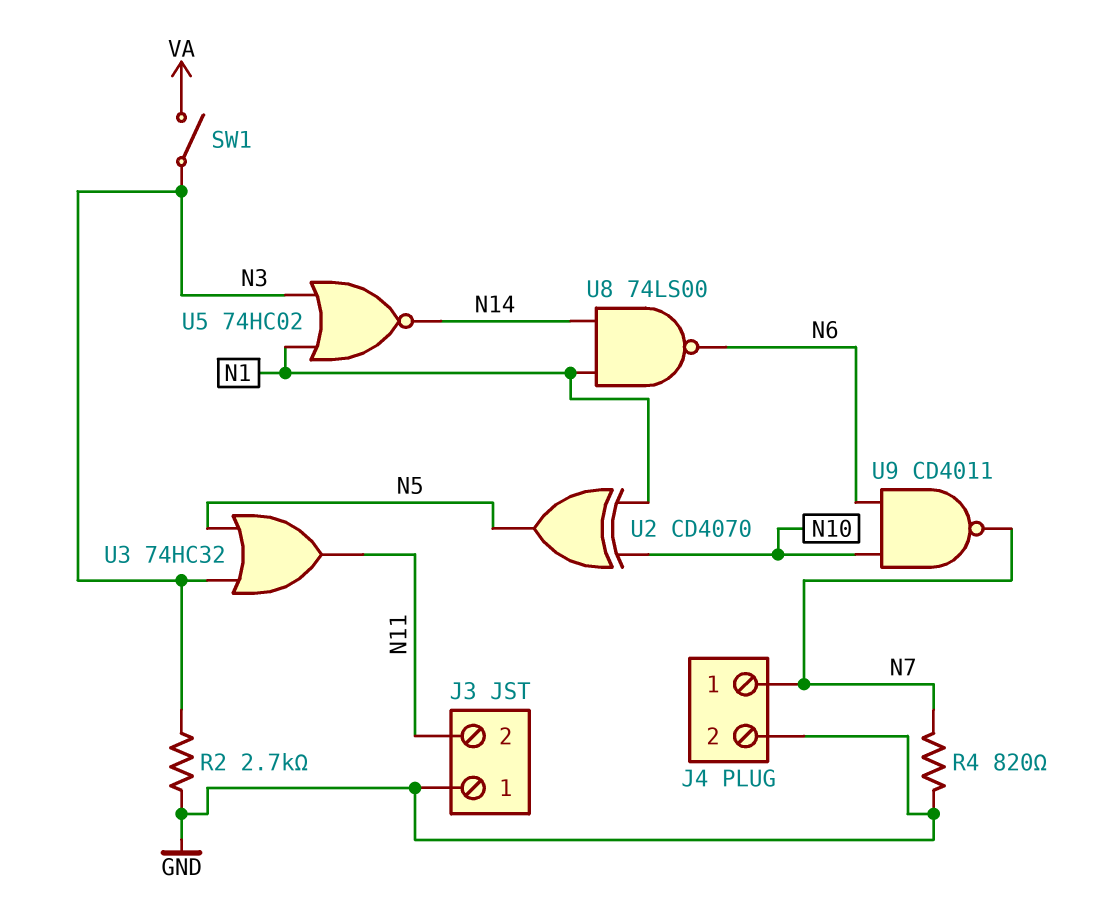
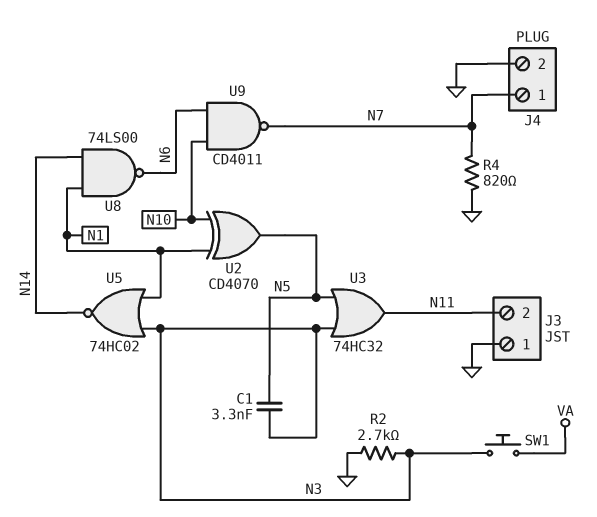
C1: none -> 3.3nF (N3, N5)
SW1: switch (N3, VA) -> button (N3, VA)

